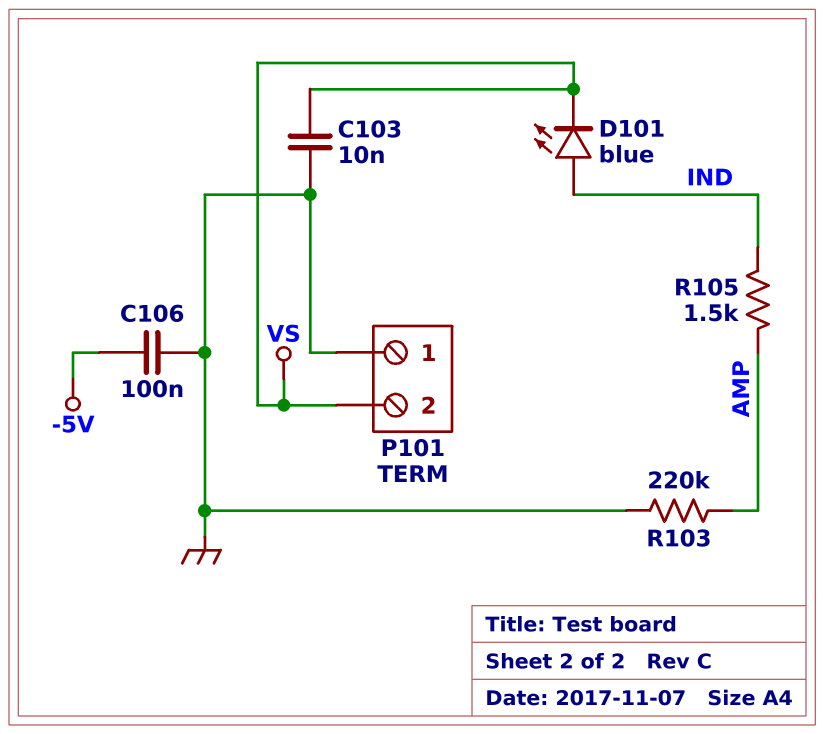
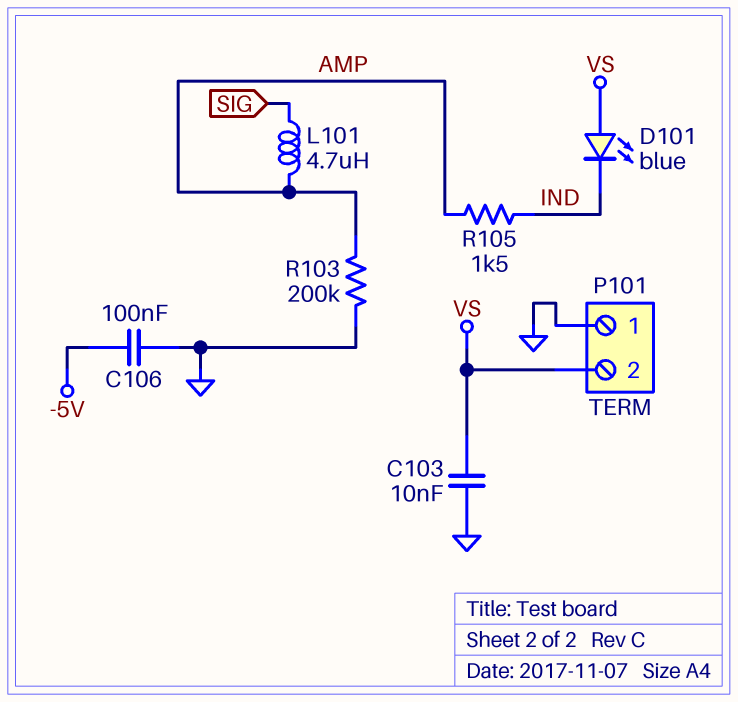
D101: LED blue (A IND, K VS) -> LED blue (A VS, K IND)
L101: none -> 4.7uH (AMP, SIG)
R103: 220k (AMP, GND) -> 200k (AMP, GND)

